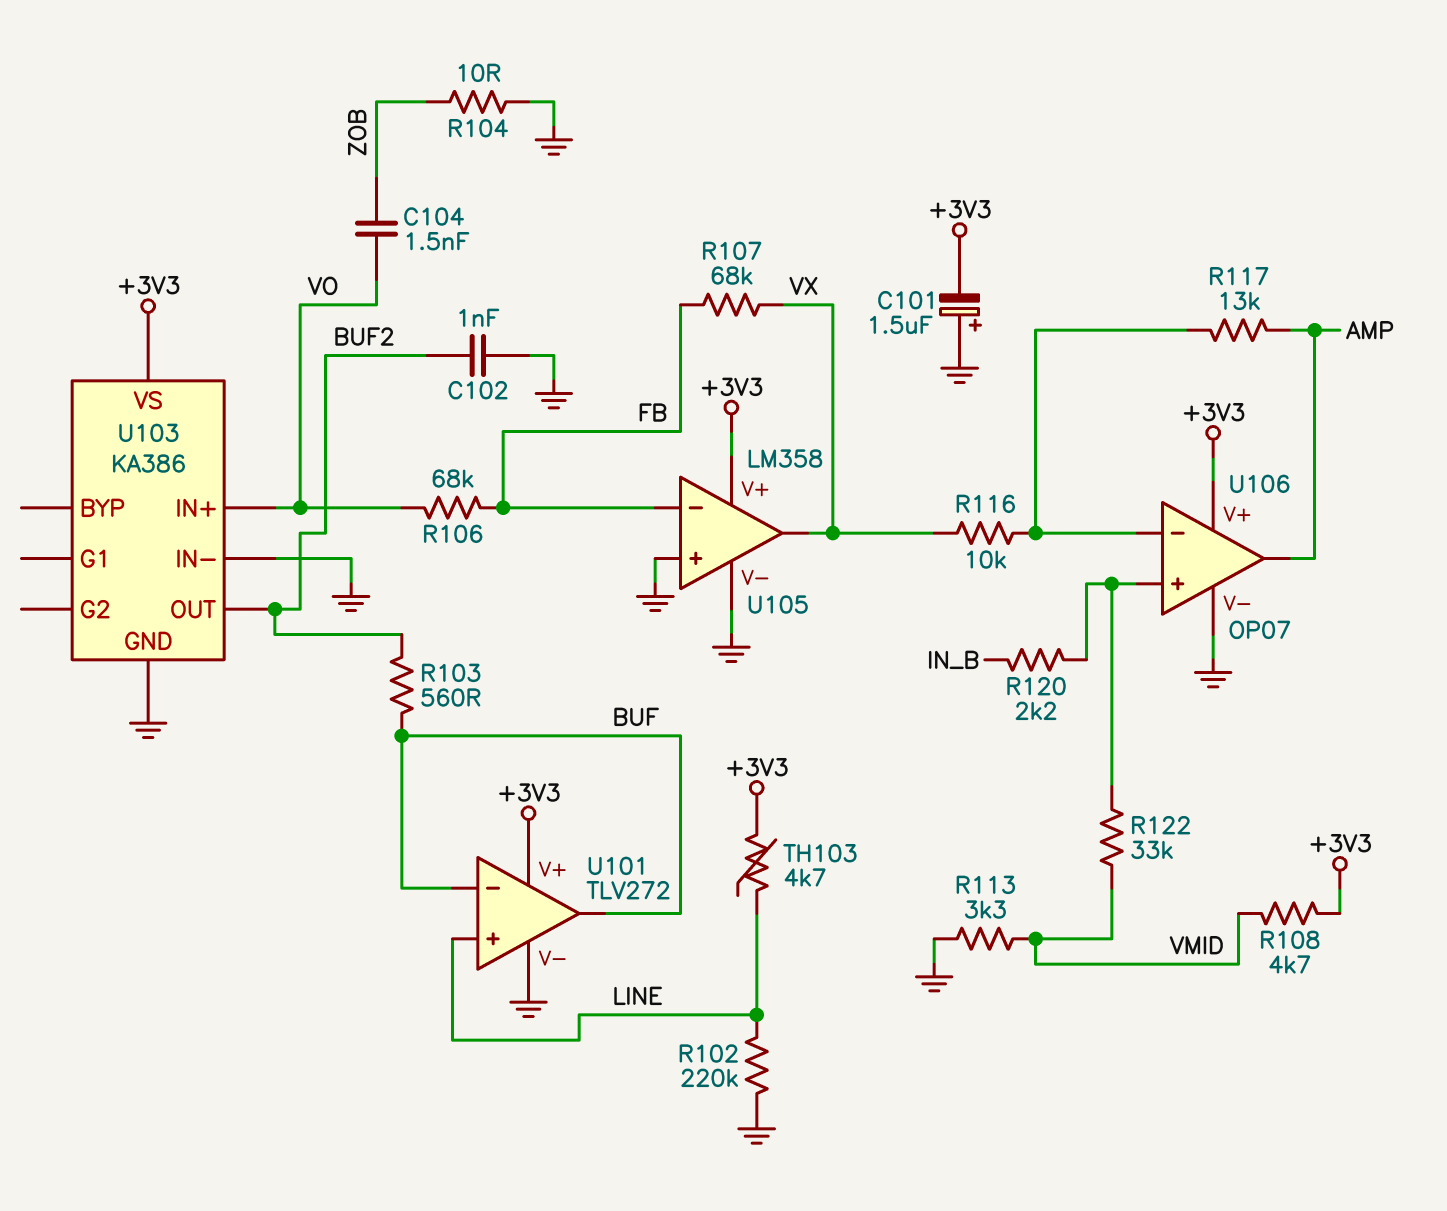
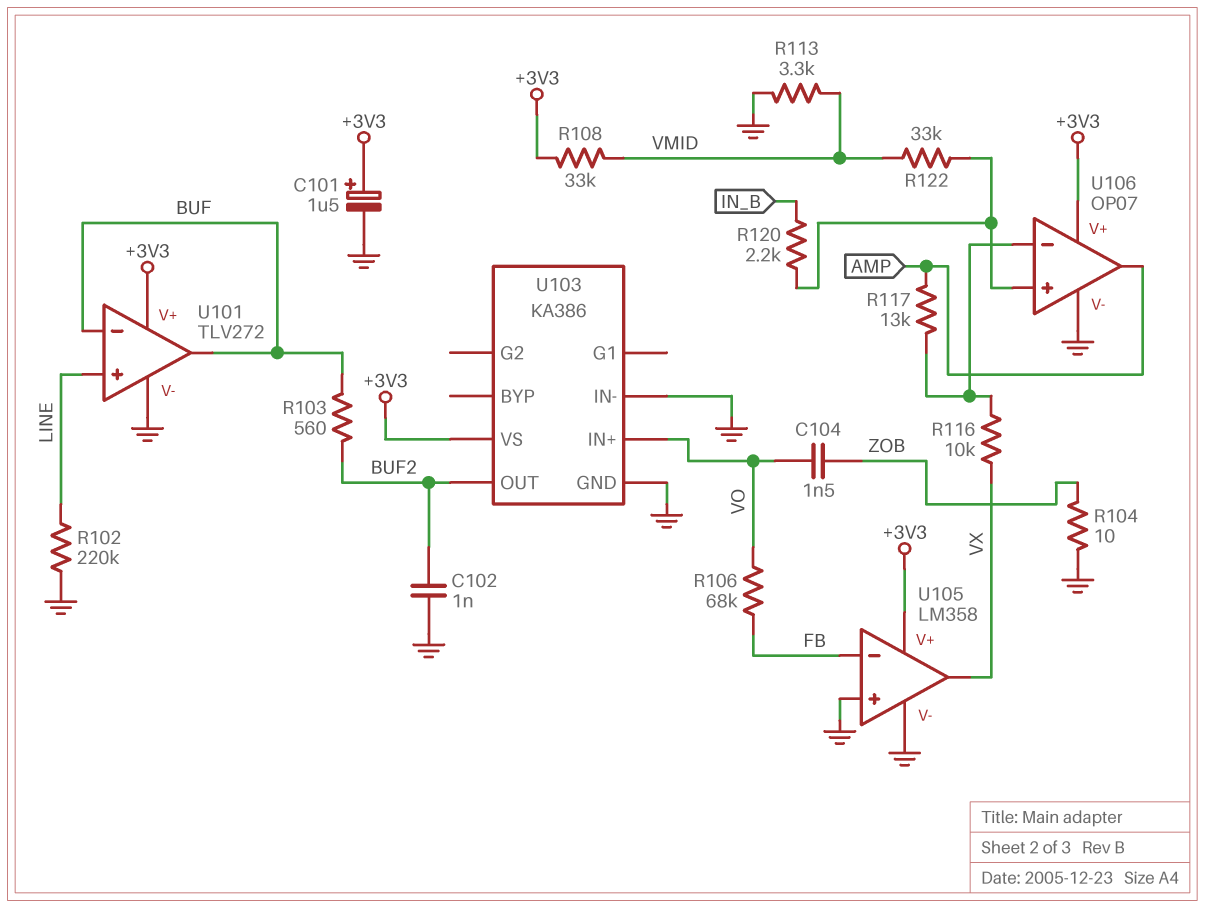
C101: 1.5uF (plus GND, minus +3V3) -> 1.5uF (plus +3V3, minus GND)
R107: 68k (FB, VX) -> none
R108: 4.7k (+3V3, VMID) -> 33k (+3V3, VMID)
TH103: 4.7k (+3V3, LINE) -> none

